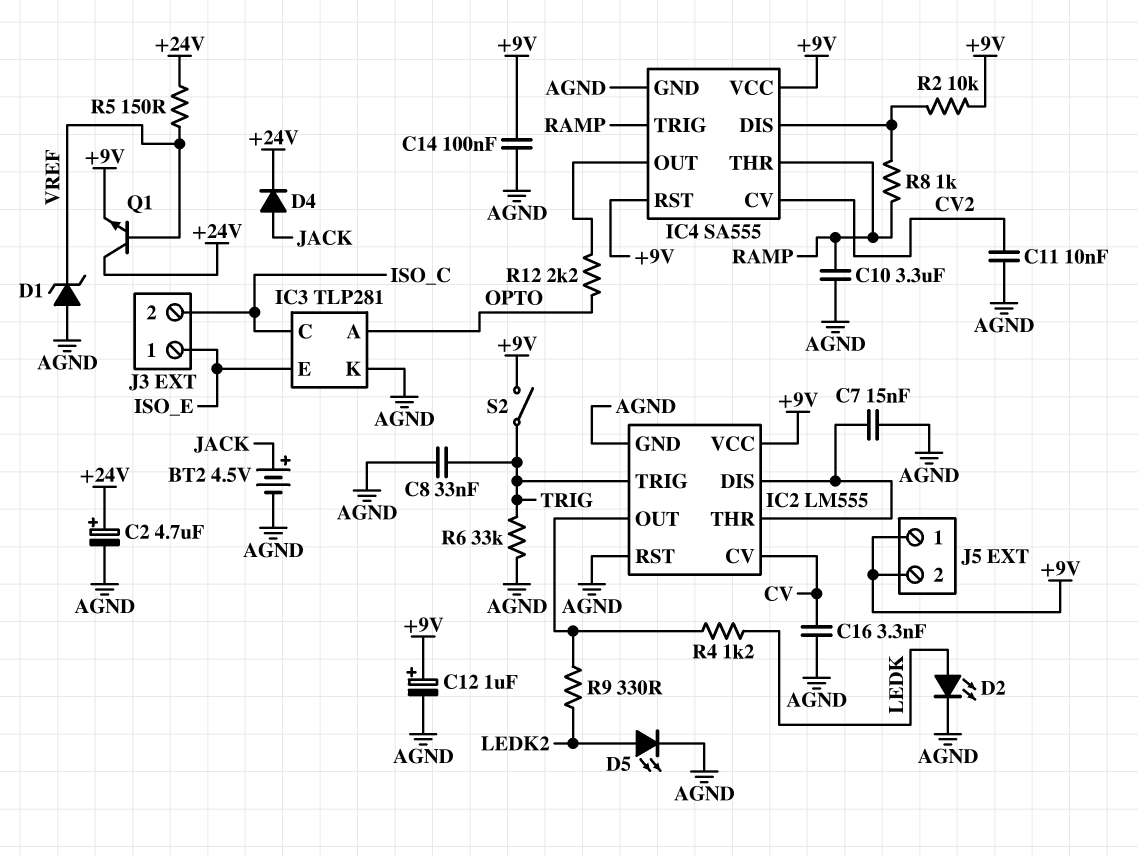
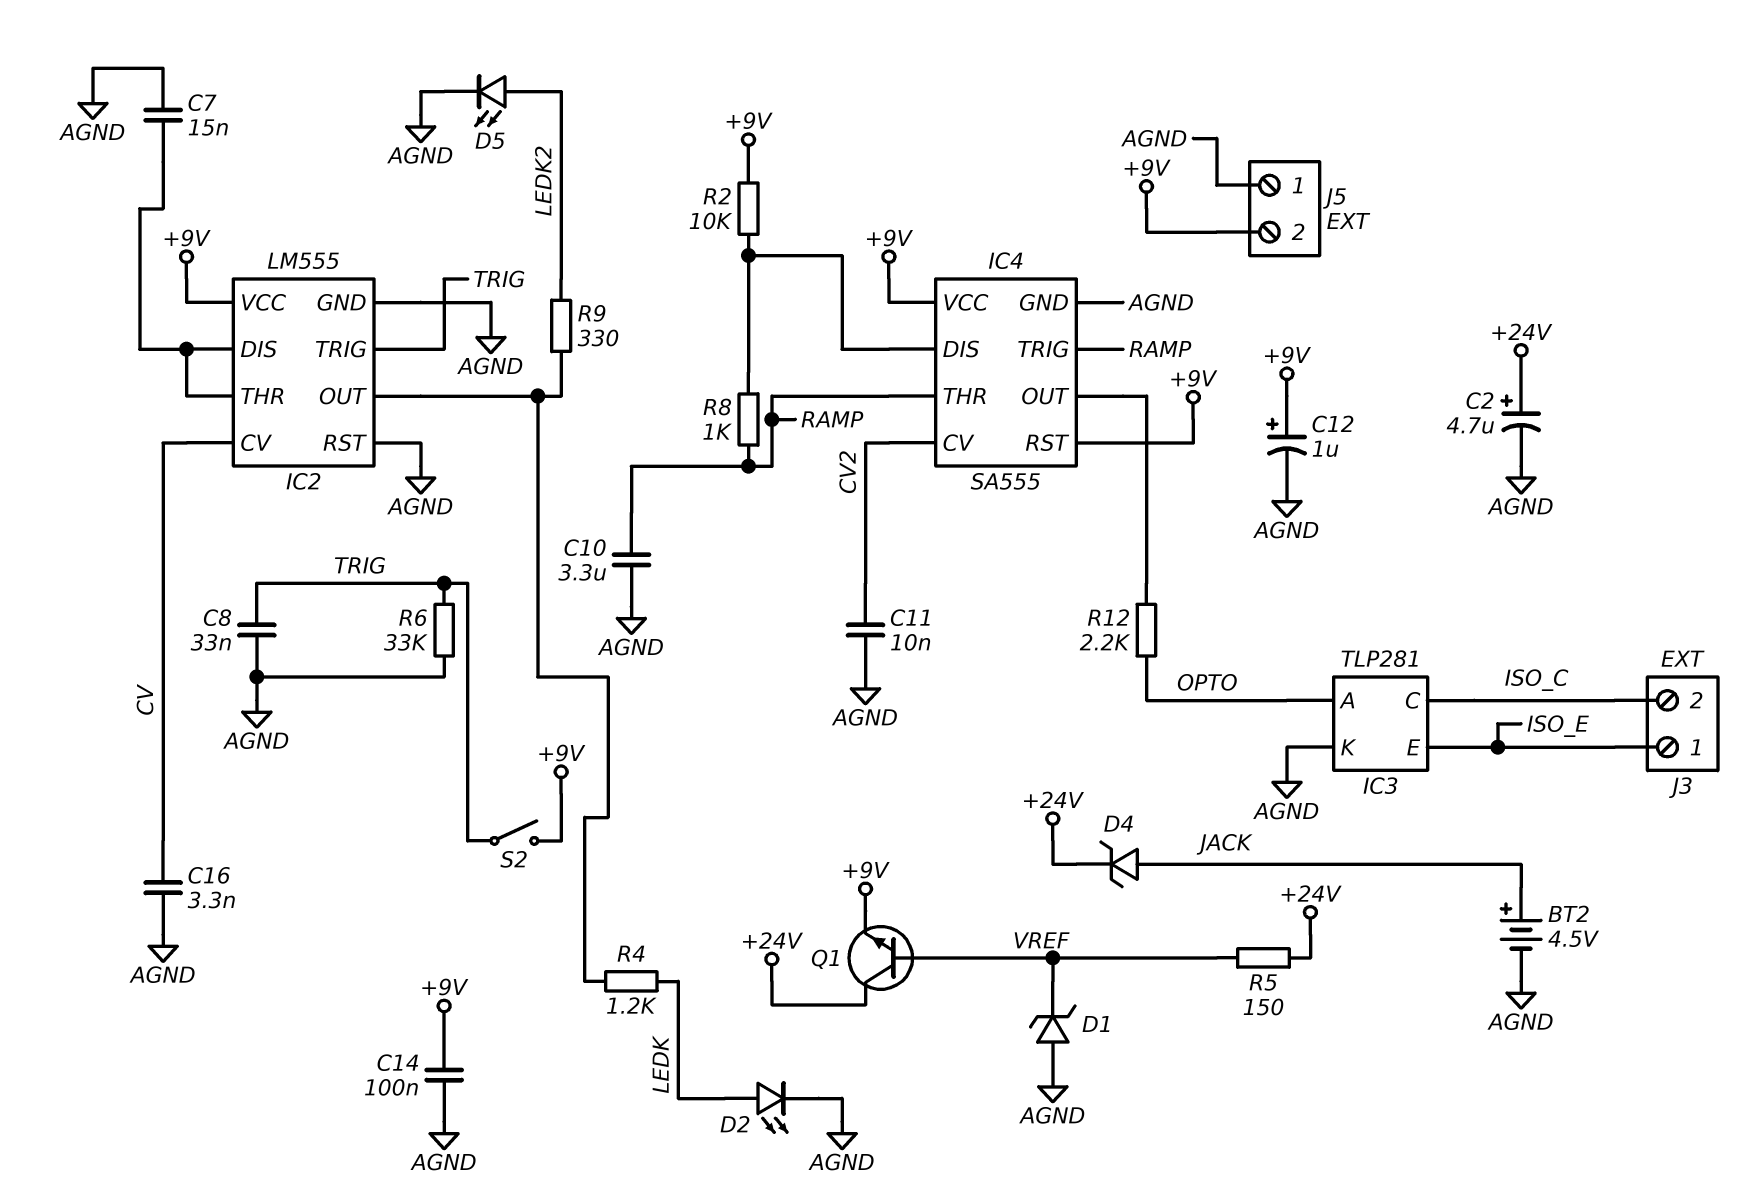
D4: diode (A JACK, K +24V) -> zener (A JACK, K +24V)
J5 pin 1: +9V -> AGND

